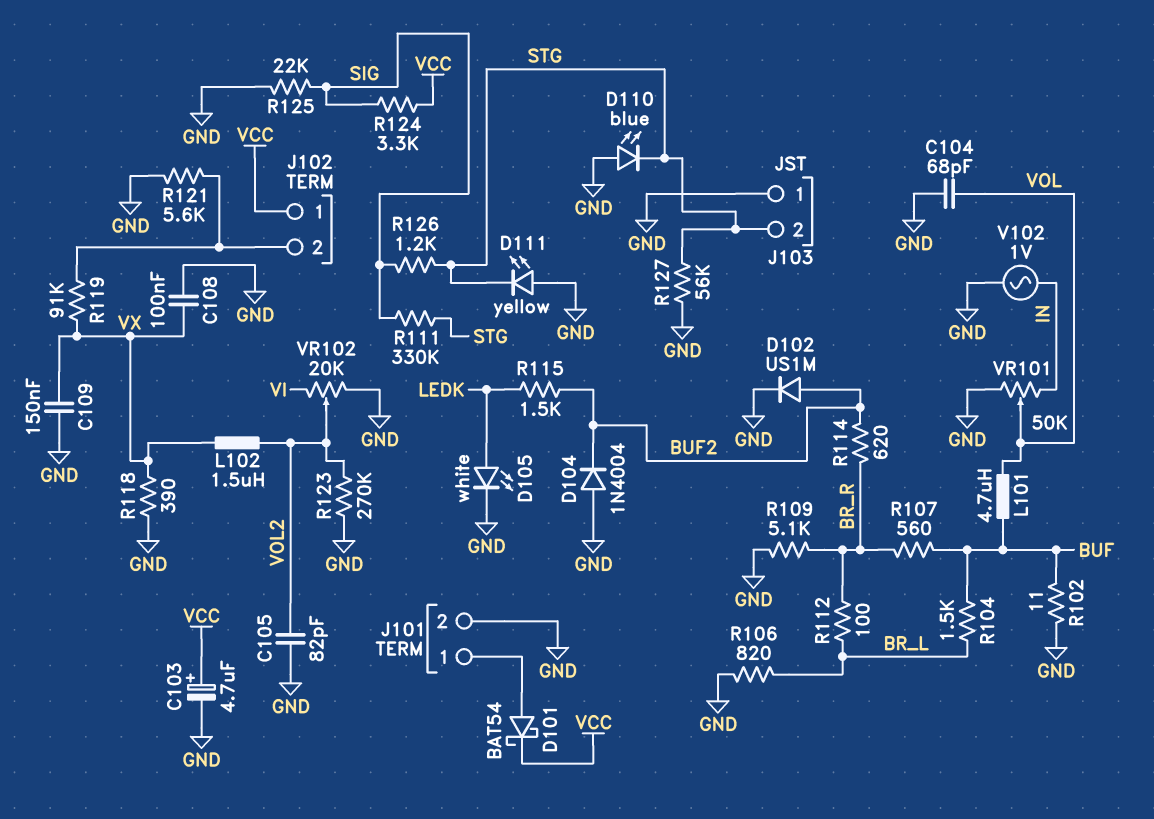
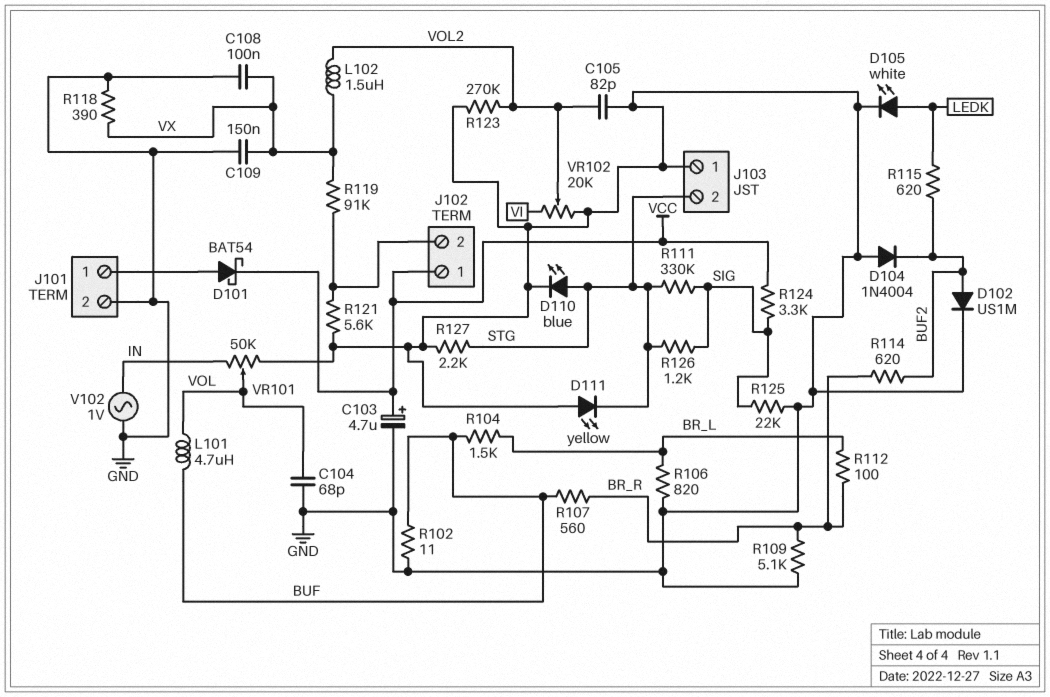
D110: LED blue (A GND, K STG) -> LED blue (A STG, K GND)
R115: 1.5k (BUF2, LEDK) -> 620 (BUF2, LEDK)
R127: 56k (GND, STG) -> 2.2k (GND, STG)

